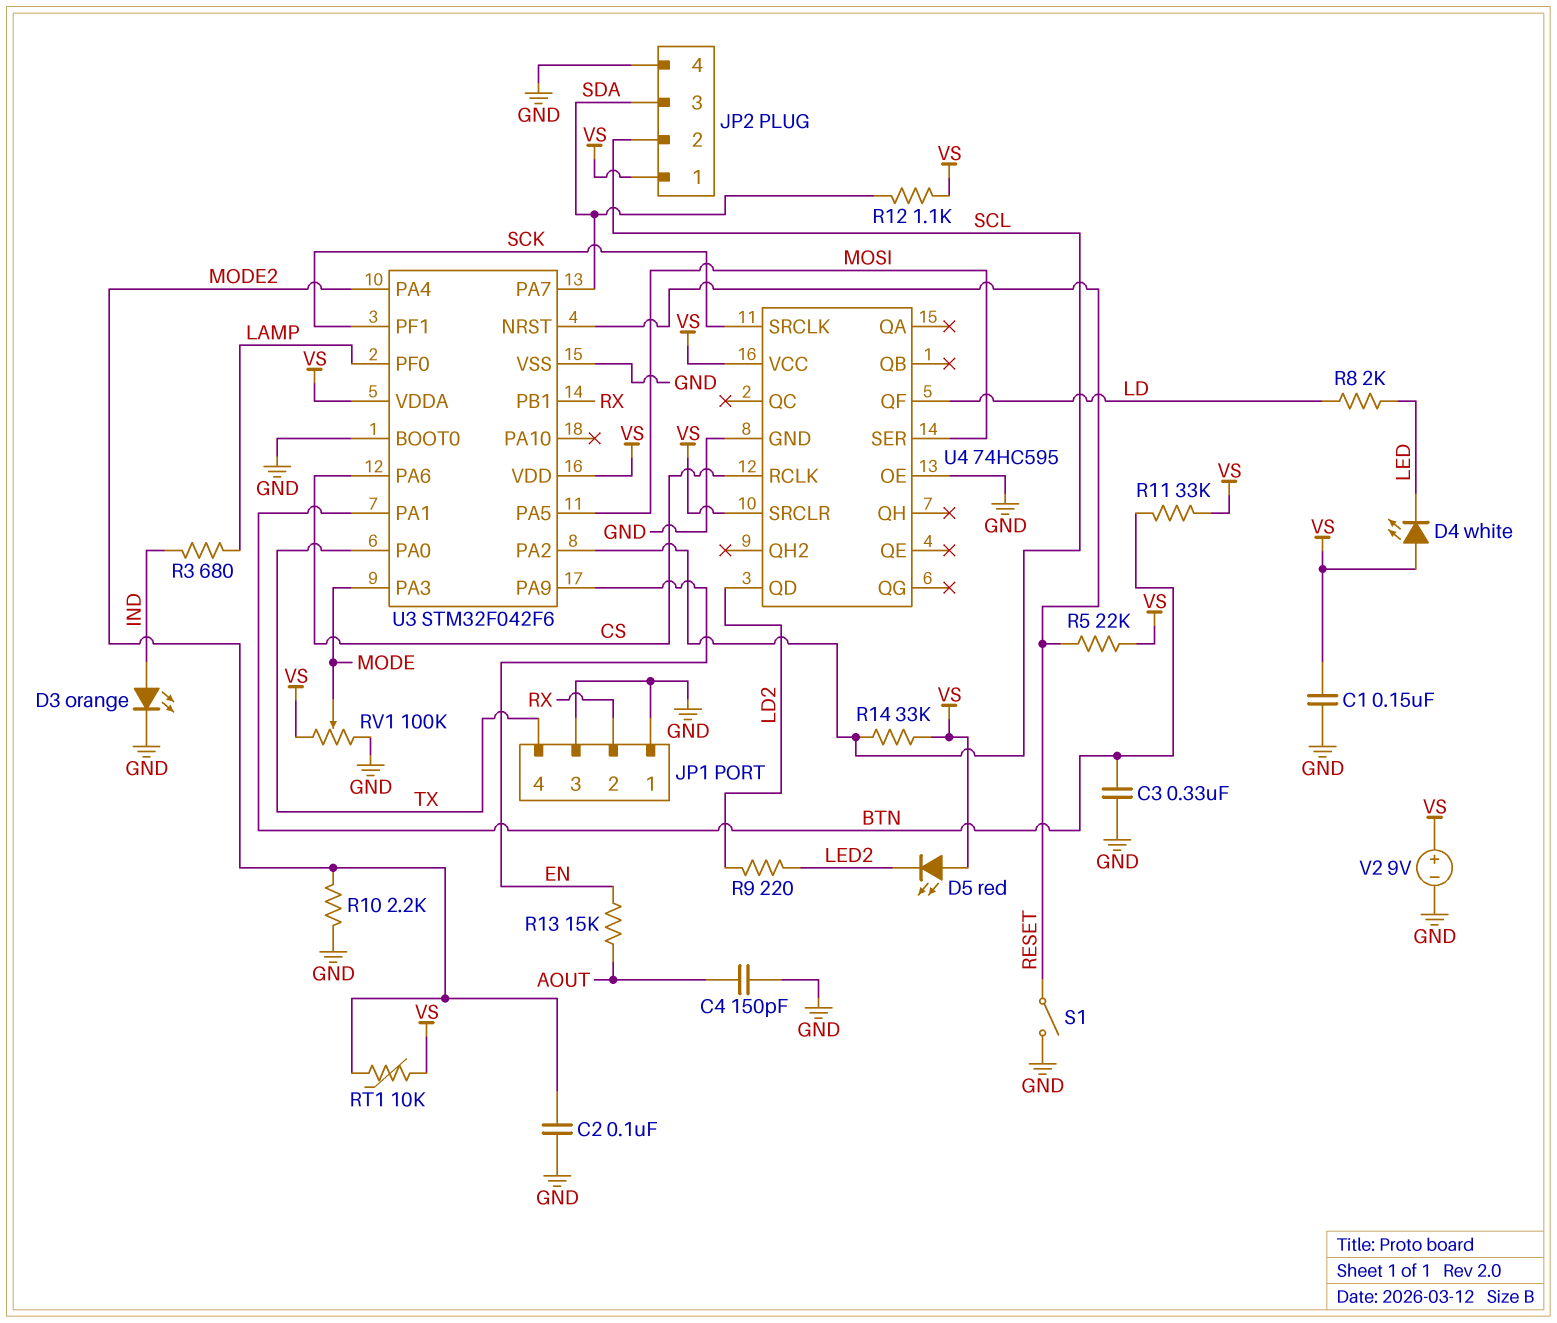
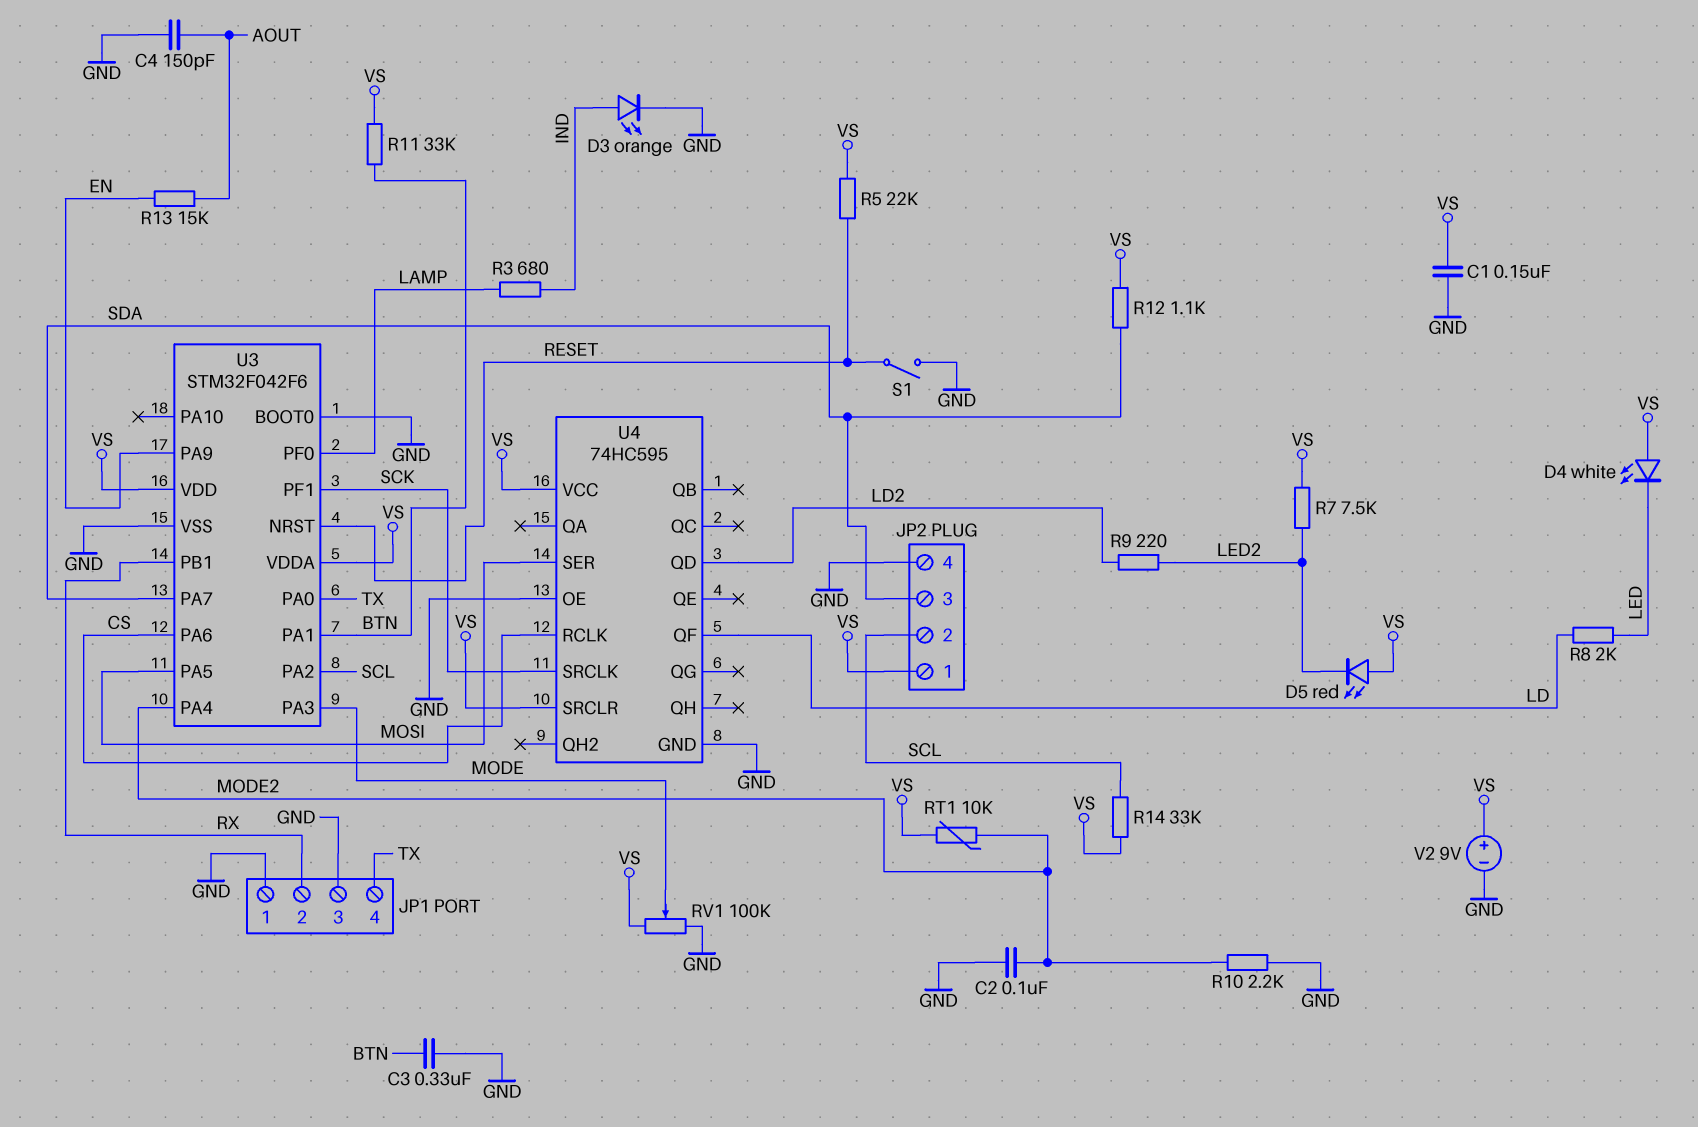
R7: none -> 7.5k (LED2, VS)

